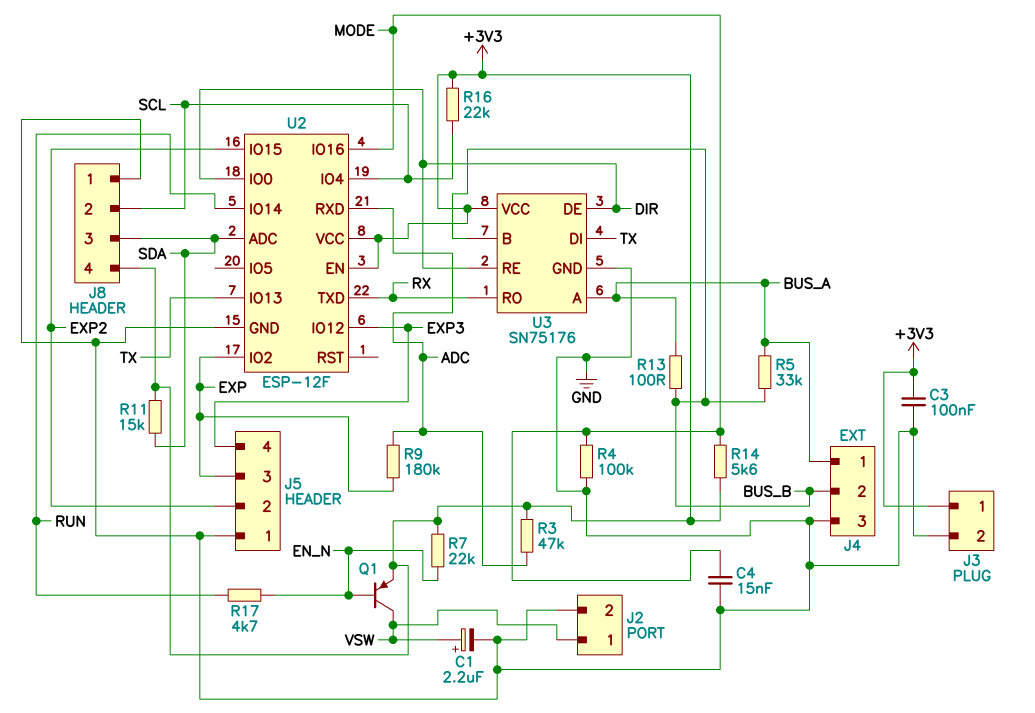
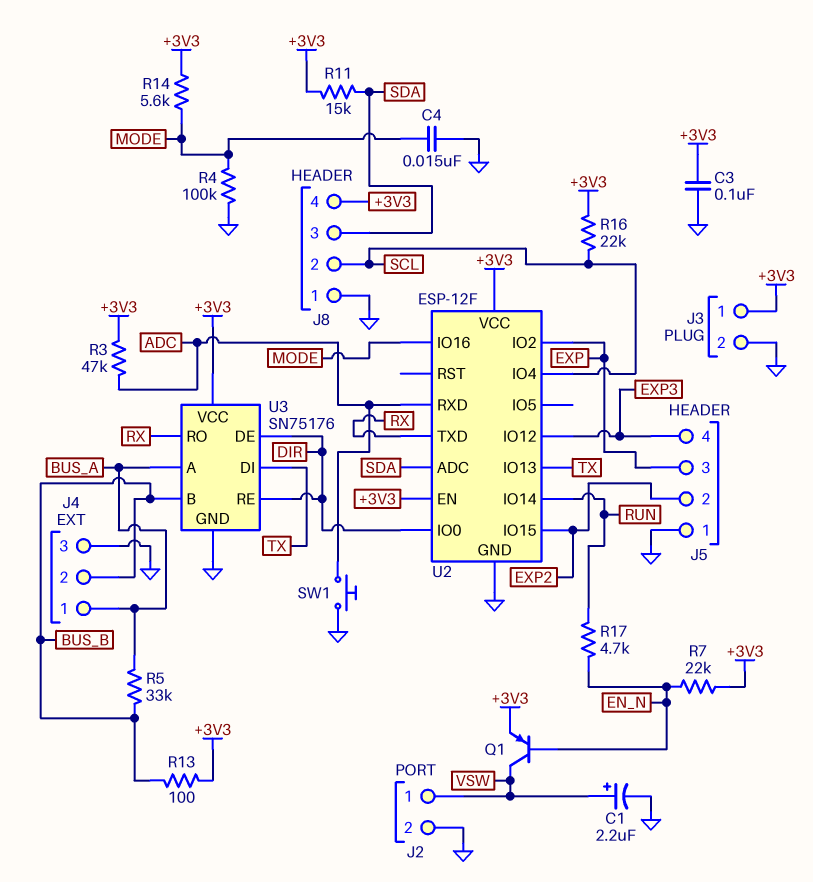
R9: 180k (ADC, EXP) -> none
R13: 100 (BUS_A, BUS_B) -> 100 (+3V3, BUS_B)
SW1: none -> button (ADC, GND)

